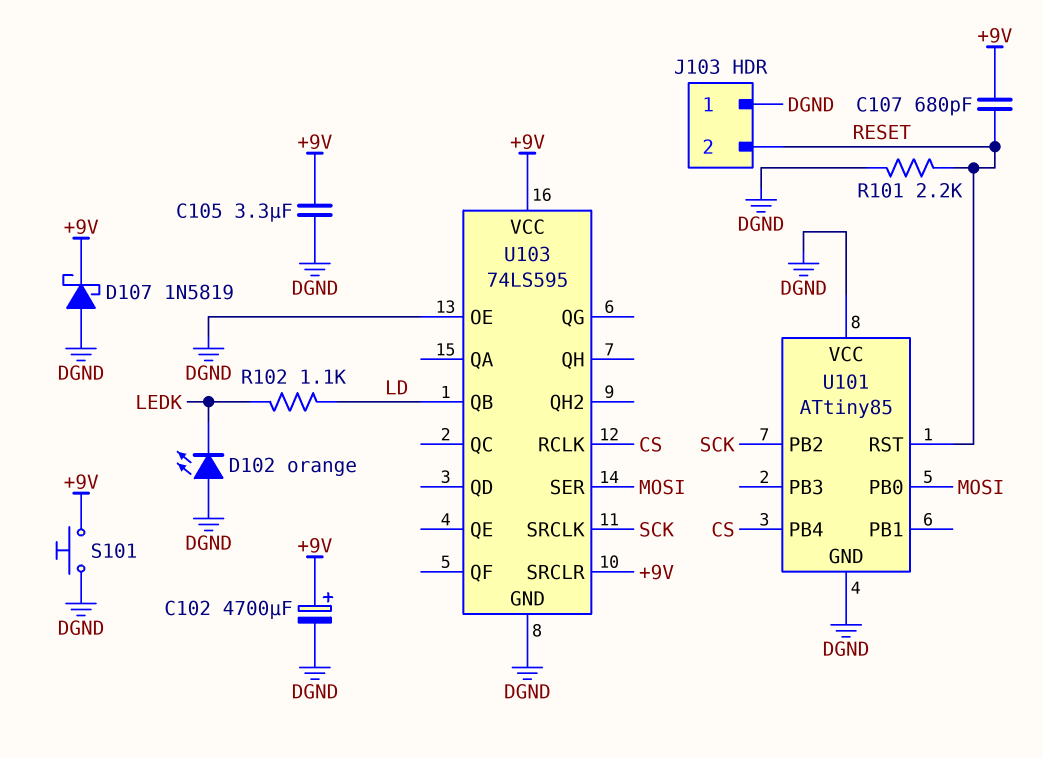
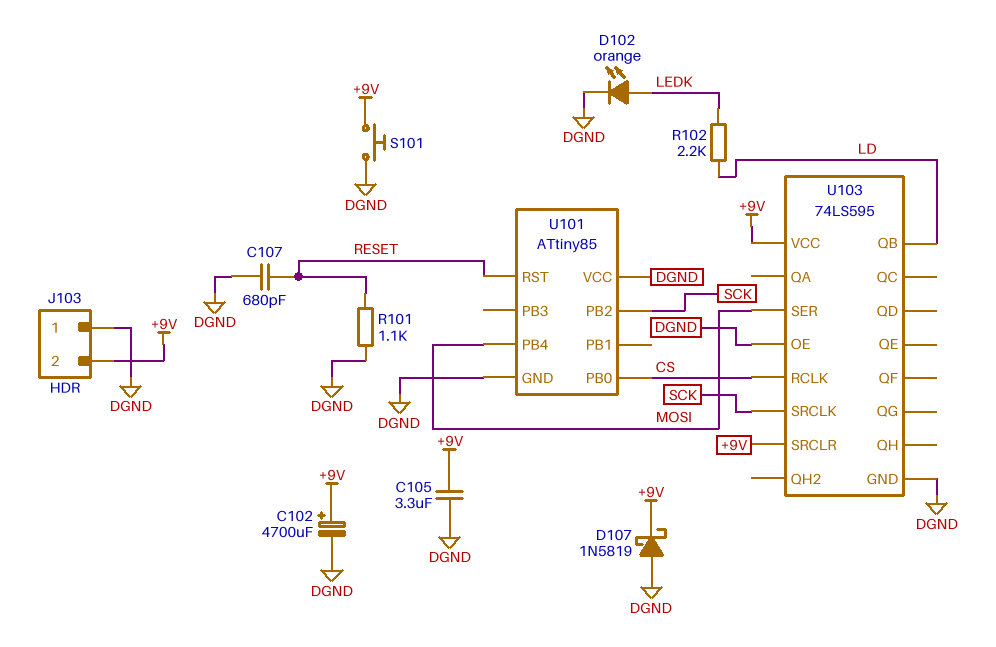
C107: 680pF (+9V, RESET) -> 680pF (DGND, RESET)
D102: LED orange (A DGND, K LEDK) -> LED orange (A LEDK, K DGND)
J103 pin 2: RESET -> +9V
R101: 2.2k (DGND, RESET) -> 1.1k (DGND, RESET)
R102: 1.1k (LD, LEDK) -> 2.2k (LD, LEDK)
U101 pin PB0: MOSI -> CS
U101 pin PB4: CS -> MOSI

